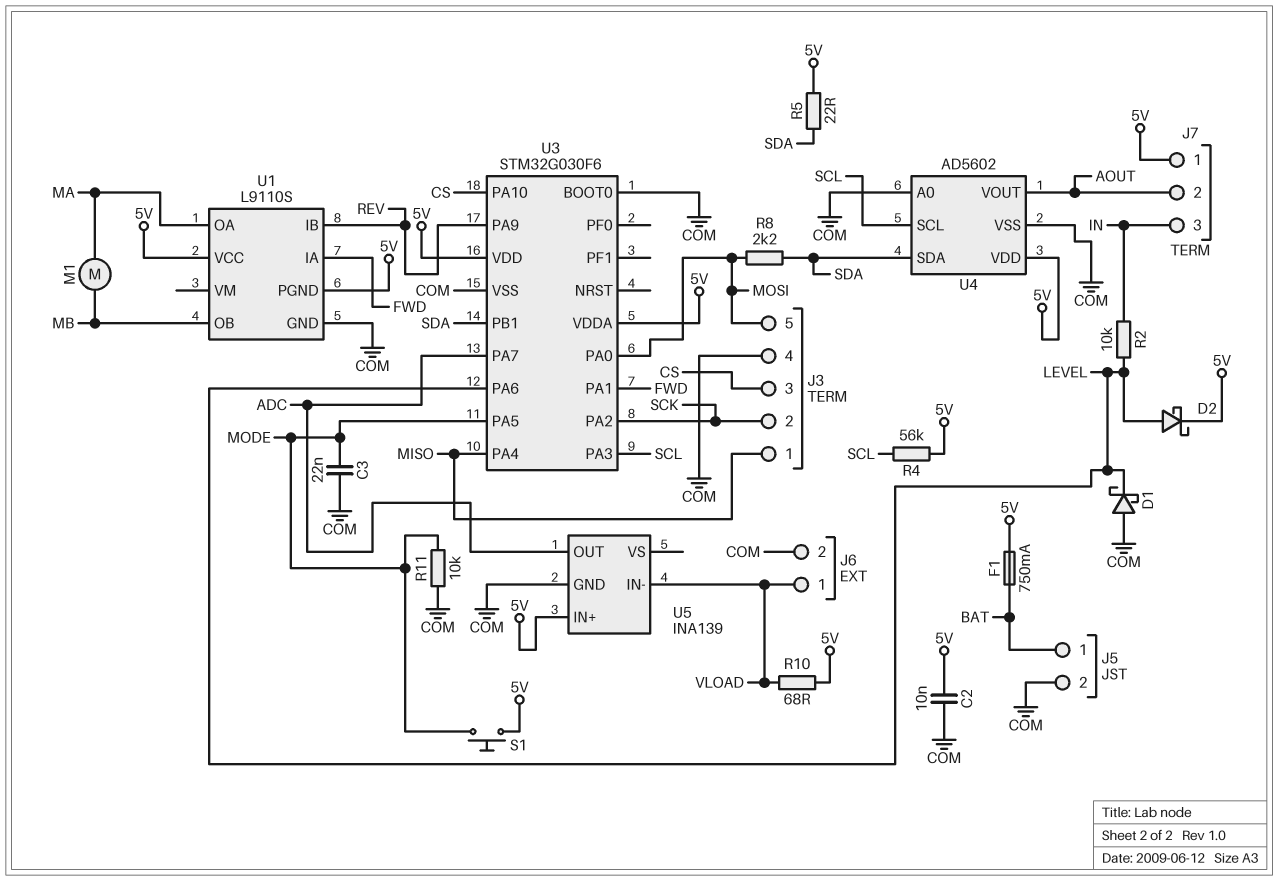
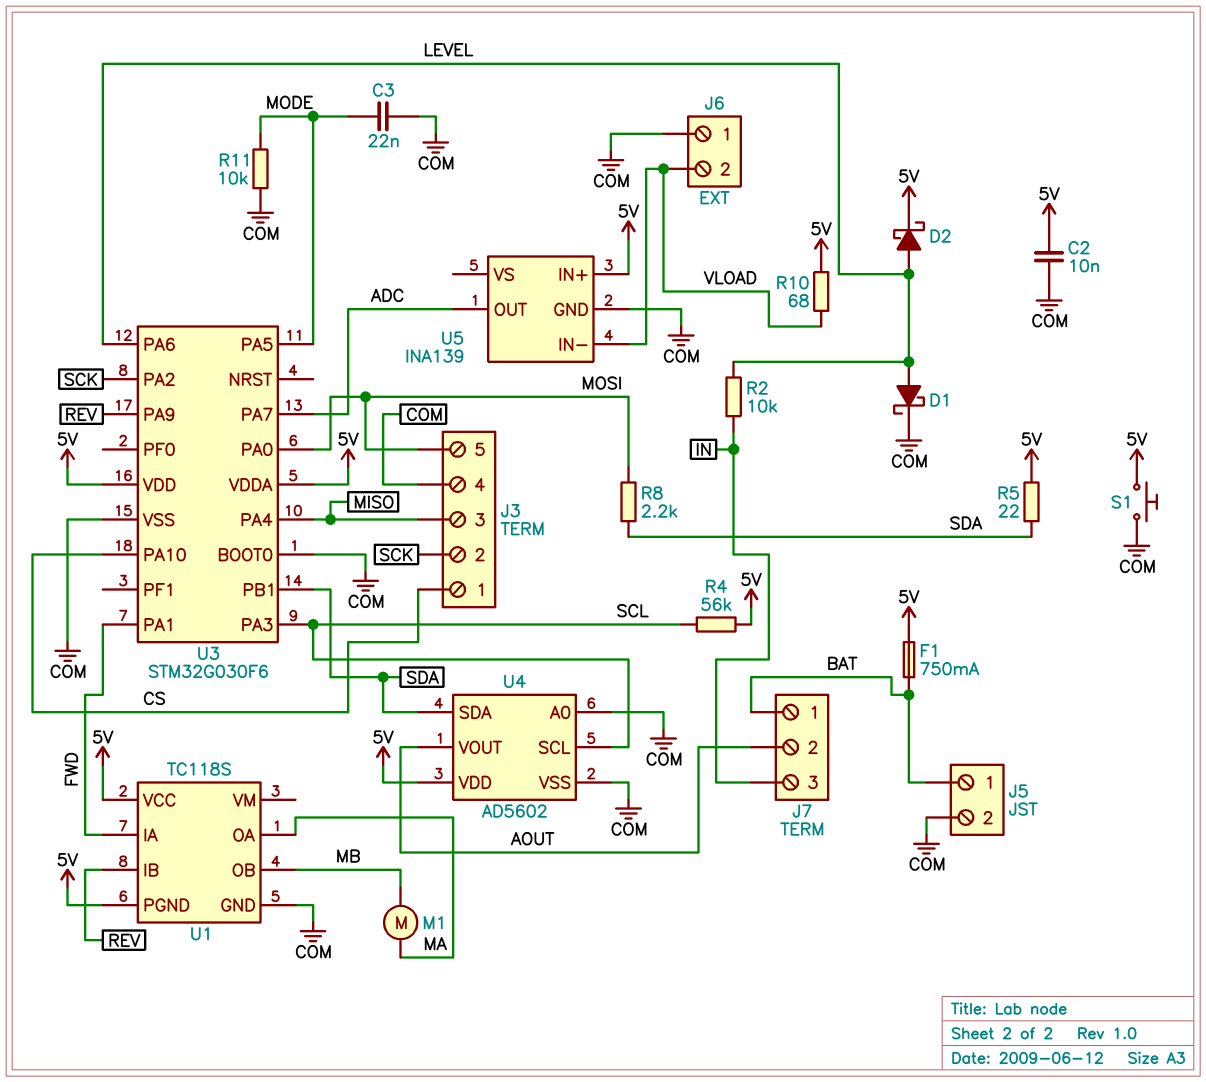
D1: schottky (A COM, K LEVEL) -> schottky (A LEVEL, K COM)
J3 pin 1: MISO -> CS
J3 pin 3: CS -> MISO
J6 pin 1: VLOAD -> COM
J6 pin 2: COM -> VLOAD
J7 pin 1: 5V -> BAT
S1: button (5V, MODE) -> button (5V, COM)
U1: L9110S -> TC118S

